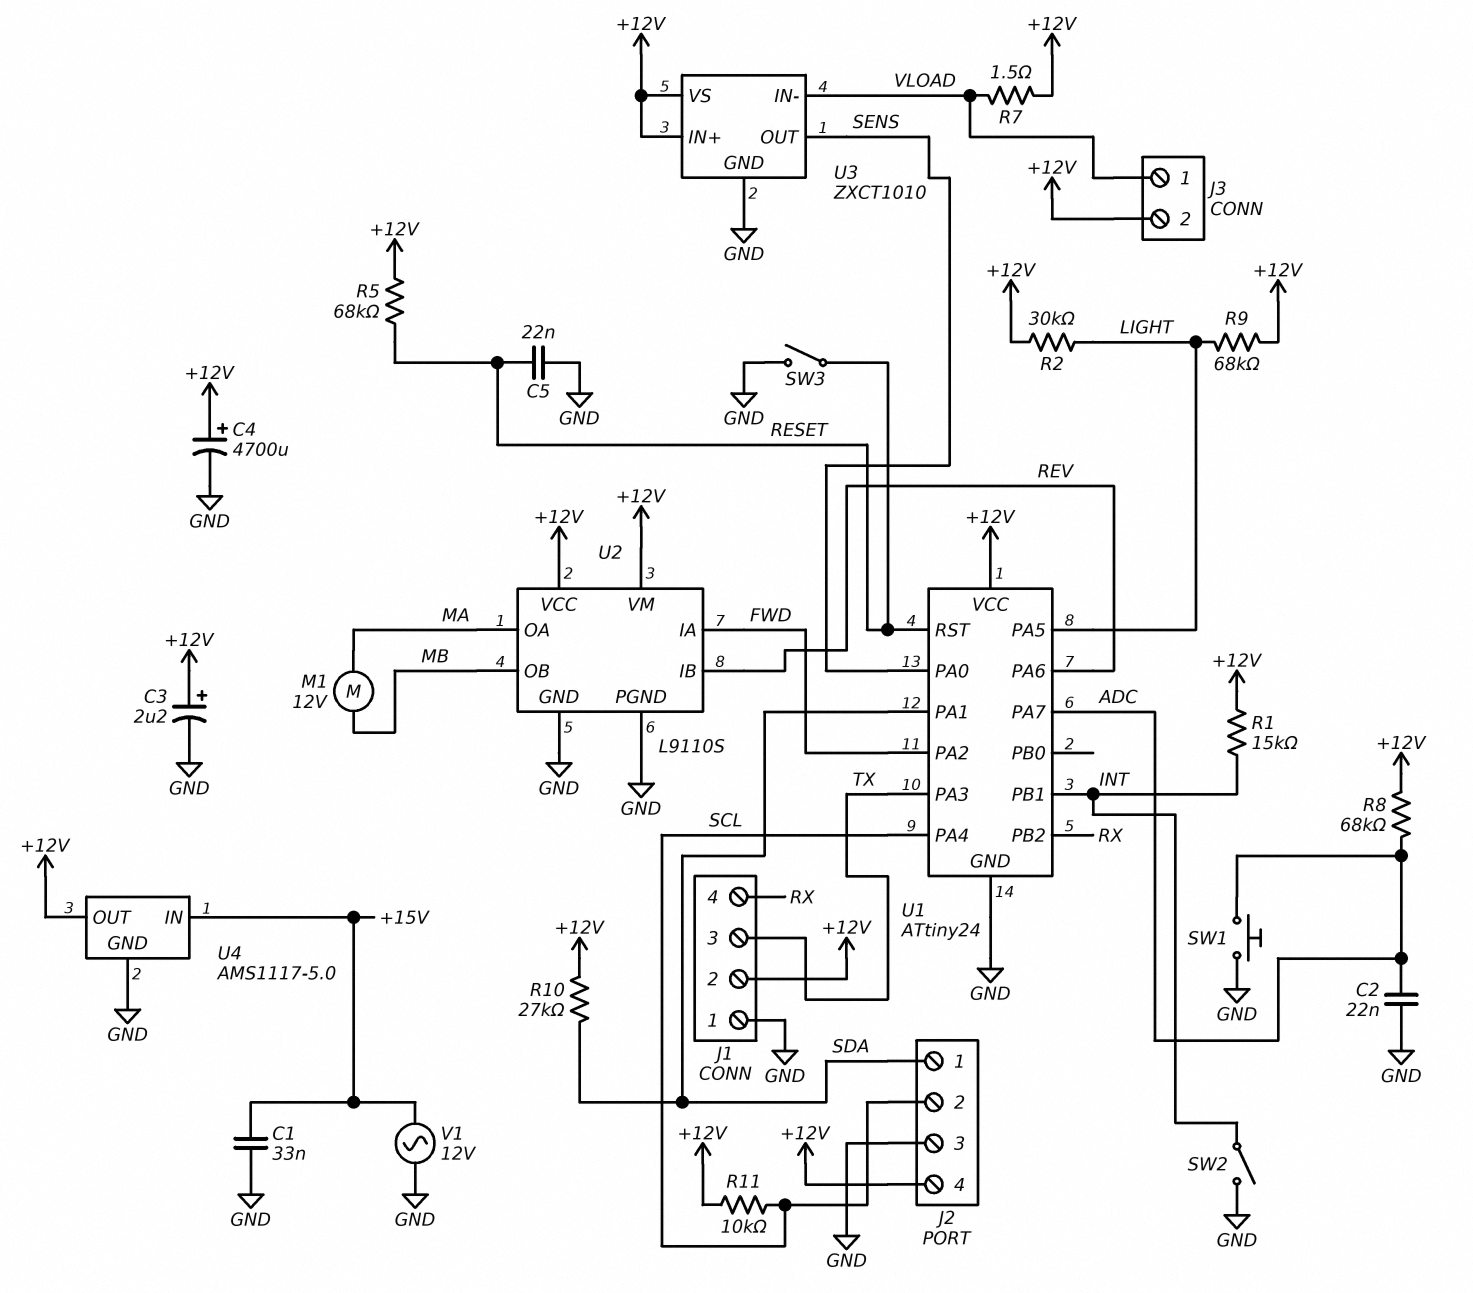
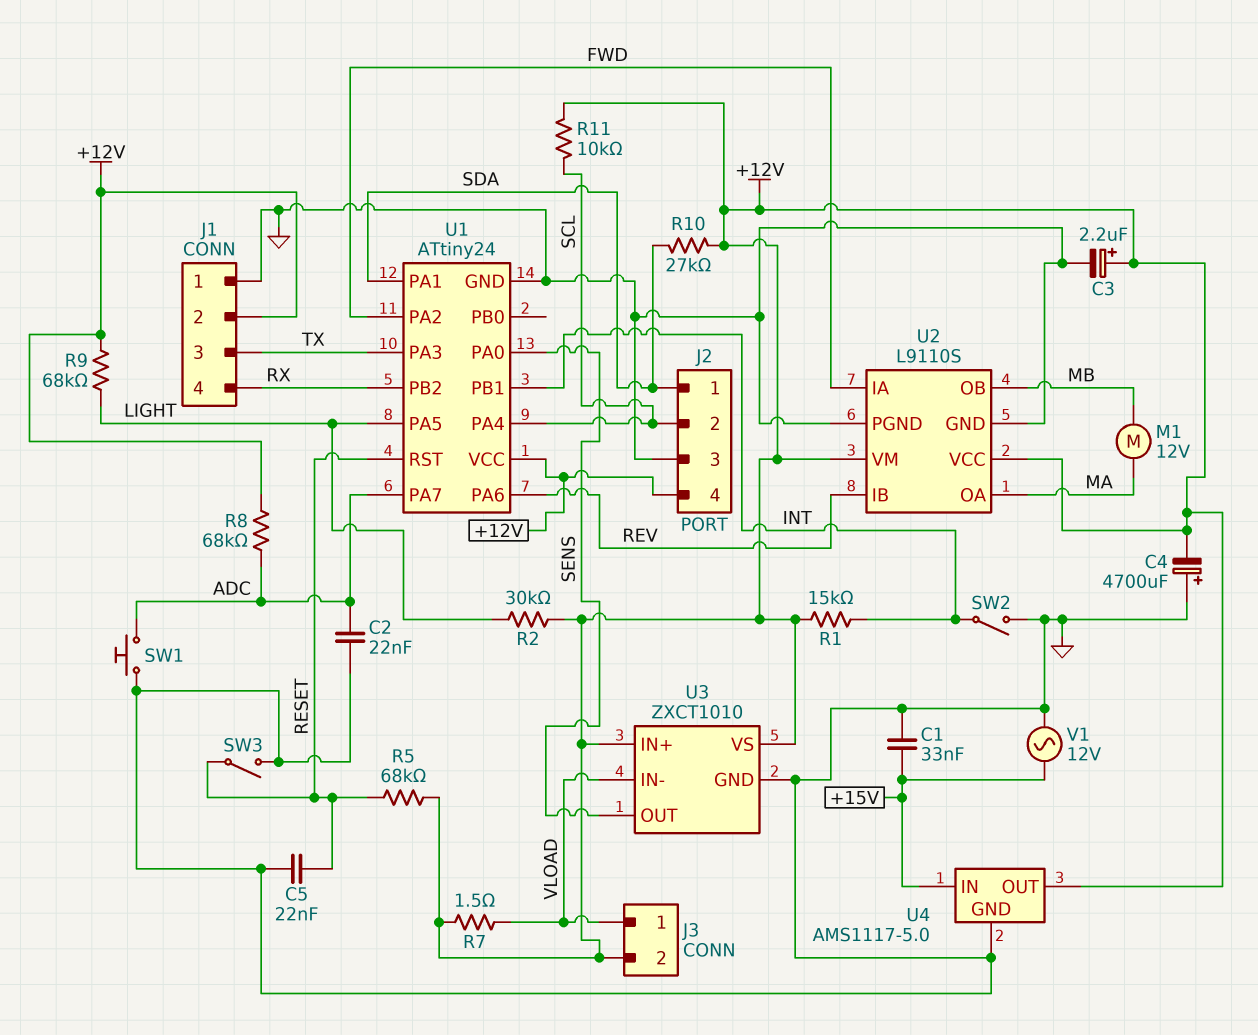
C4: 4700uF (plus +12V, minus GND) -> 4700uF (plus GND, minus +12V)

